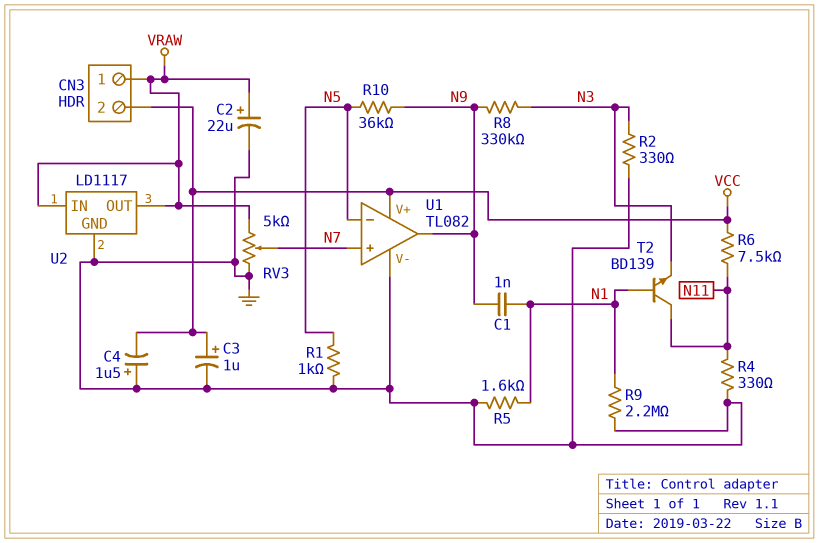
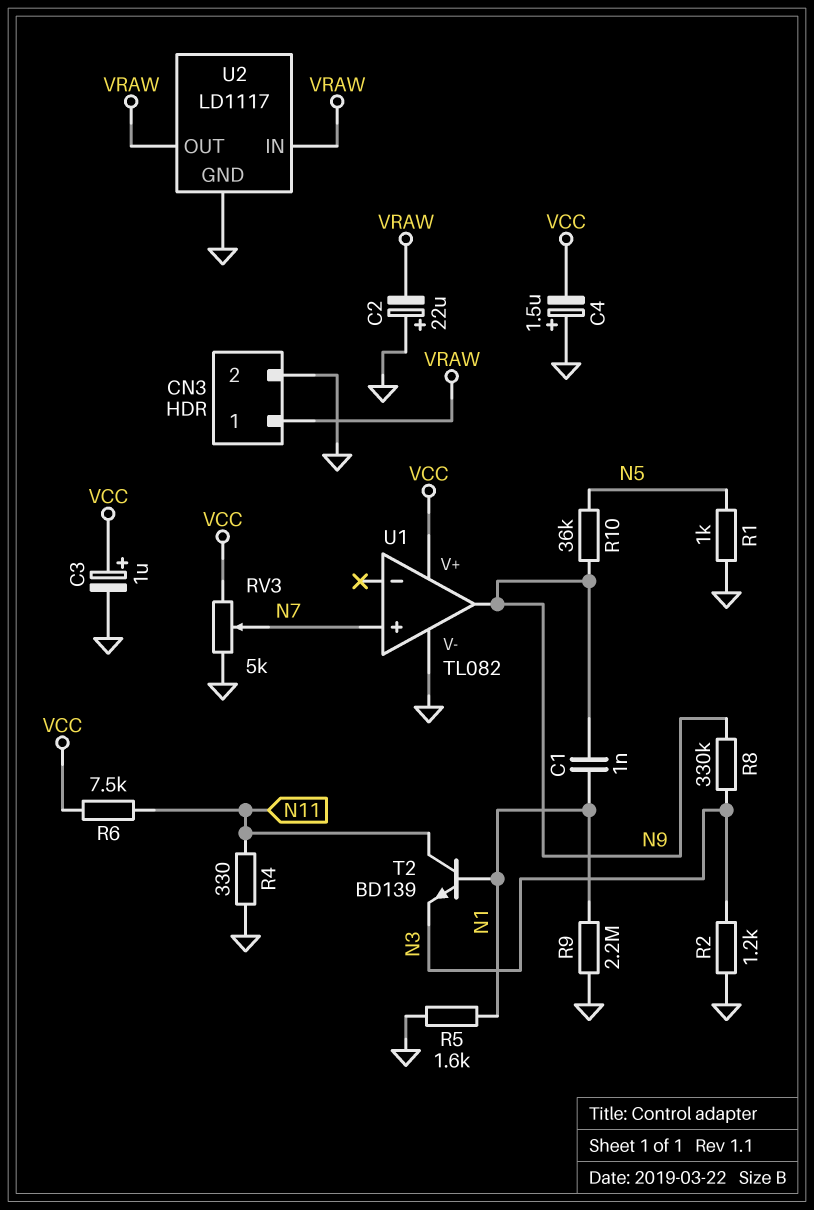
C2: 22uF (plus VRAW, minus GND) -> 22uF (plus GND, minus VRAW)
CN3 pin 2: VCC -> GND
R2: 330 (GND, N3) -> 1.2k (GND, N3)
RV3: 5k (GND, VRAW, wiper N7) -> 5k (GND, VCC, wiper N7)
U1 pin in-: N5 -> none

